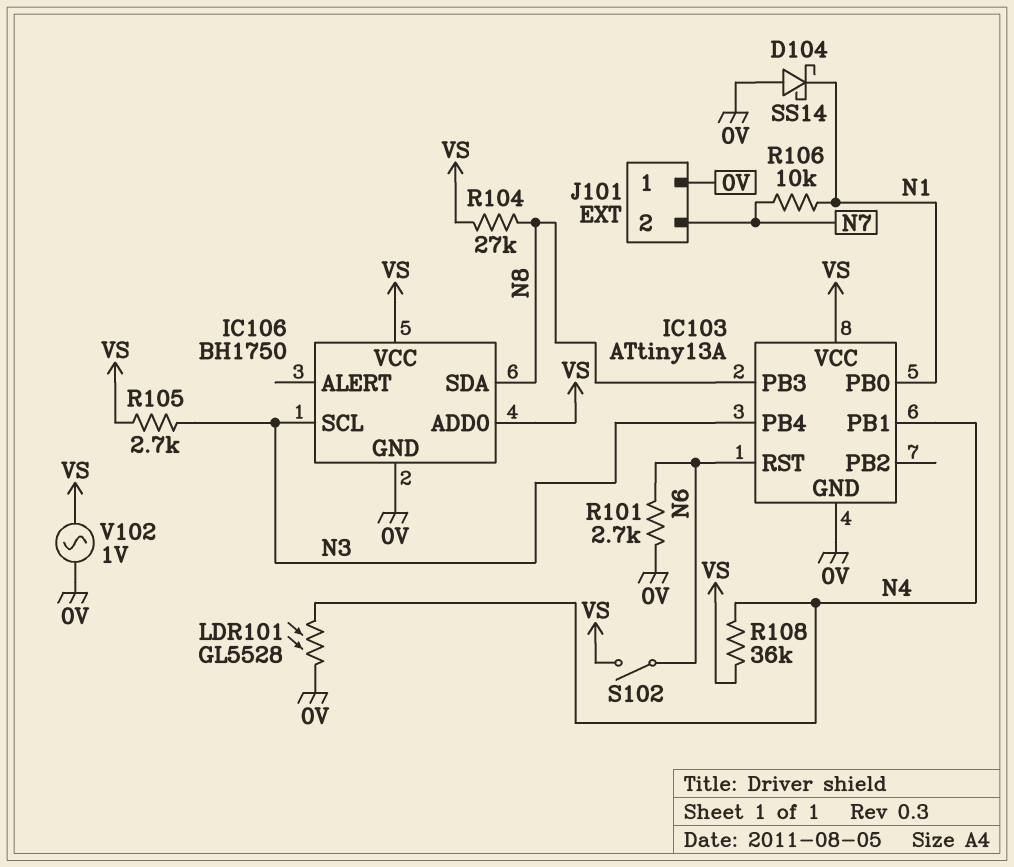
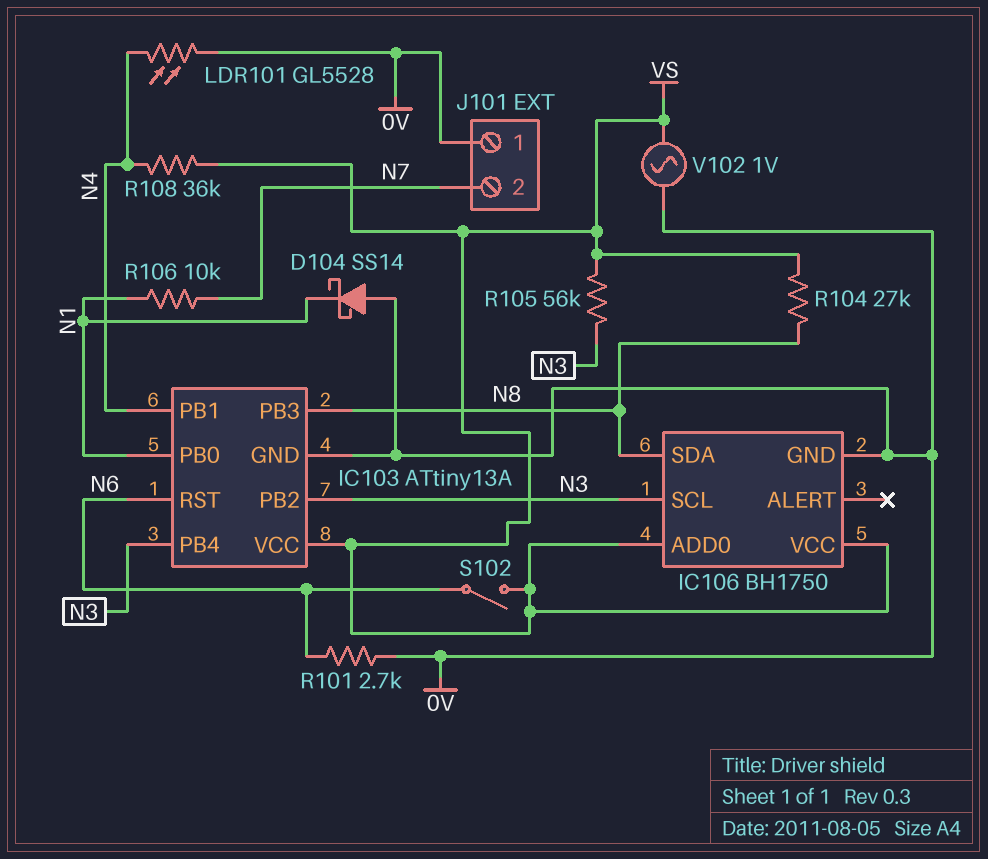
IC103 pin PB2: none -> N3
R105: 2.7k (N3, VS) -> 56k (N3, VS)

